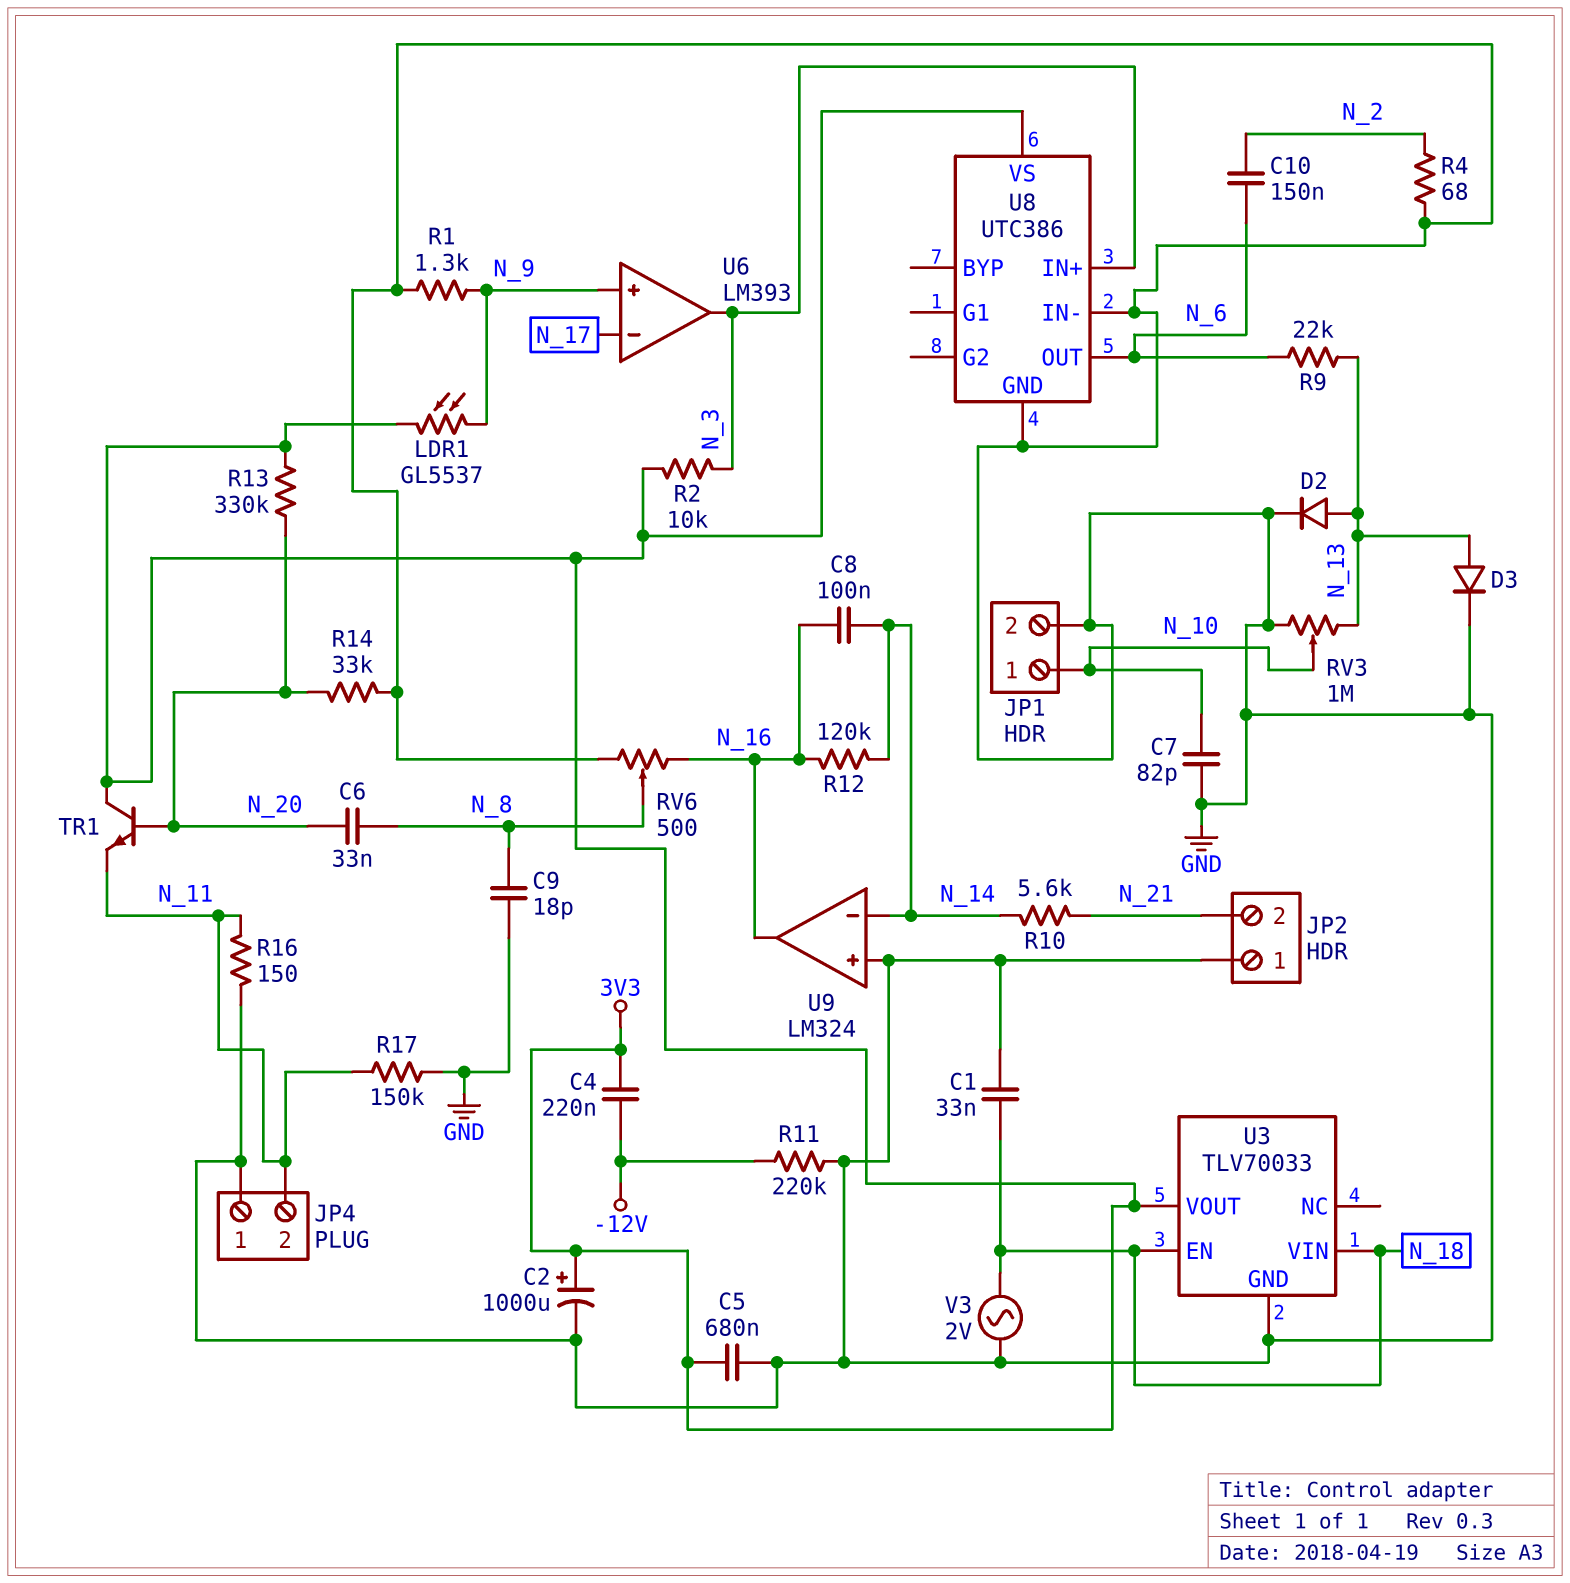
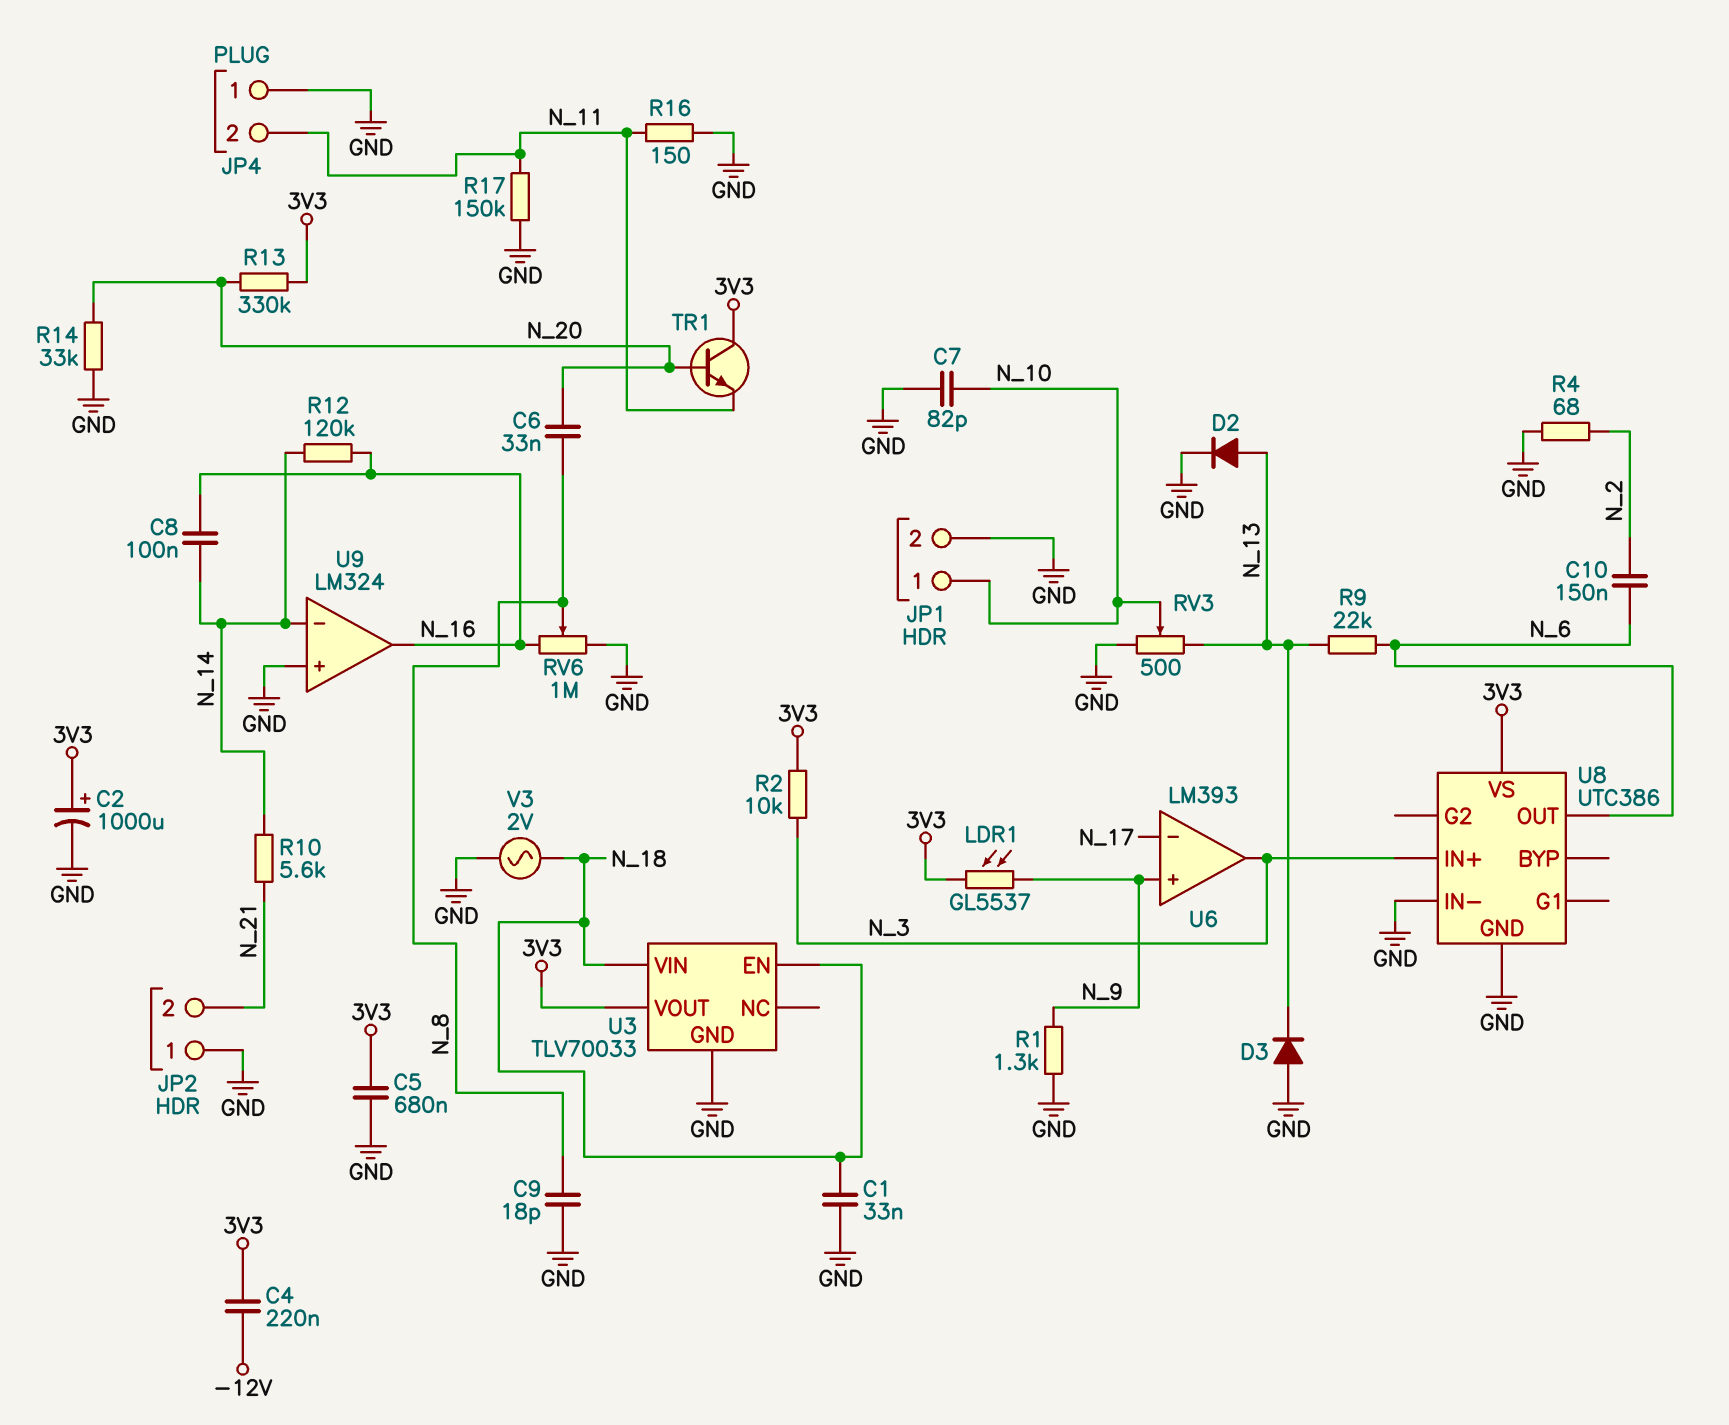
D3: diode (A N_13, K GND) -> diode (A GND, K N_13)
R11: 220k (-12V, GND) -> none
RV3: 1M (GND, N_13, wiper N_10) -> 500 (GND, N_13, wiper N_10)
RV6: 500 (GND, N_16, wiper N_8) -> 1M (GND, N_16, wiper N_8)

